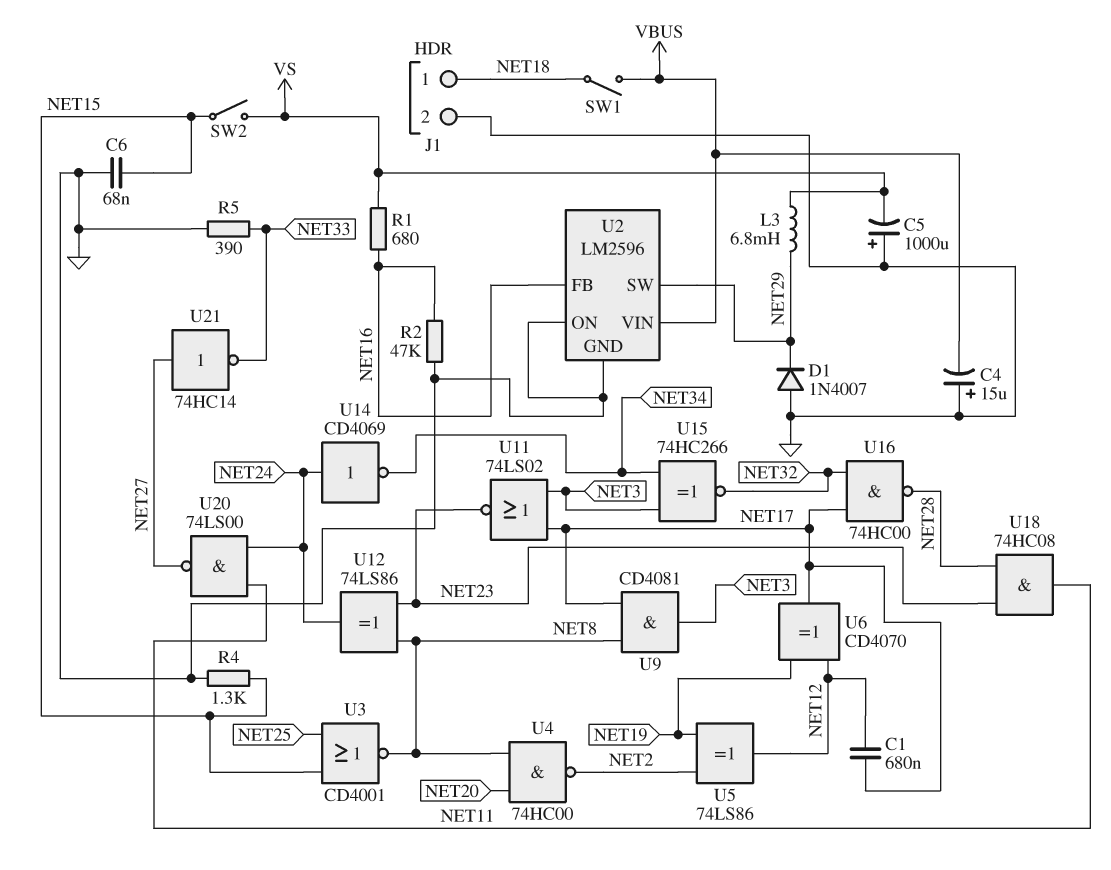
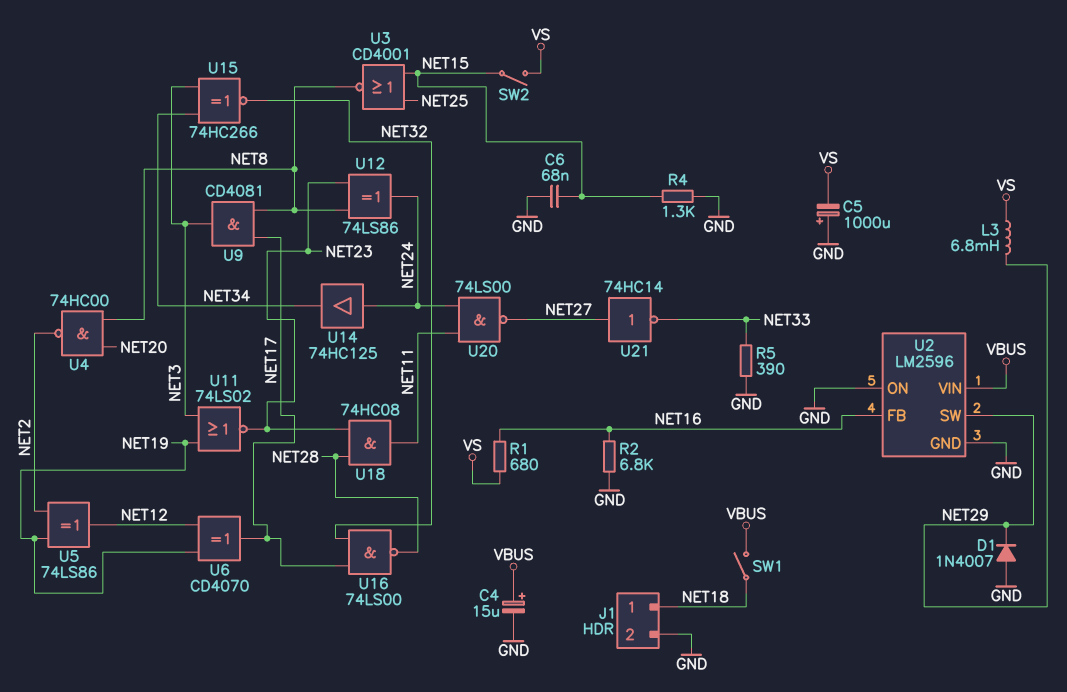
C1: 680nF (NET12, NET17) -> none
C4: 15uF (plus GND, minus VBUS) -> 15uF (plus VBUS, minus GND)
R2: 47k (GND, NET16) -> 6.8k (GND, NET16)
U11: NOR 74LS02 (in NET3, in NET17, out NET23) -> NOR 74LS02 (in NET3, in NET19, out NET23)
U14: NOT CD4069 (in NET24, out NET34) -> buffer 74HC125 (in NET24, out NET34)
U16: NAND 74HC00 (in NET17, in NET32, out NET28) -> NAND 74LS00 (in NET17, in NET32, out NET28)

